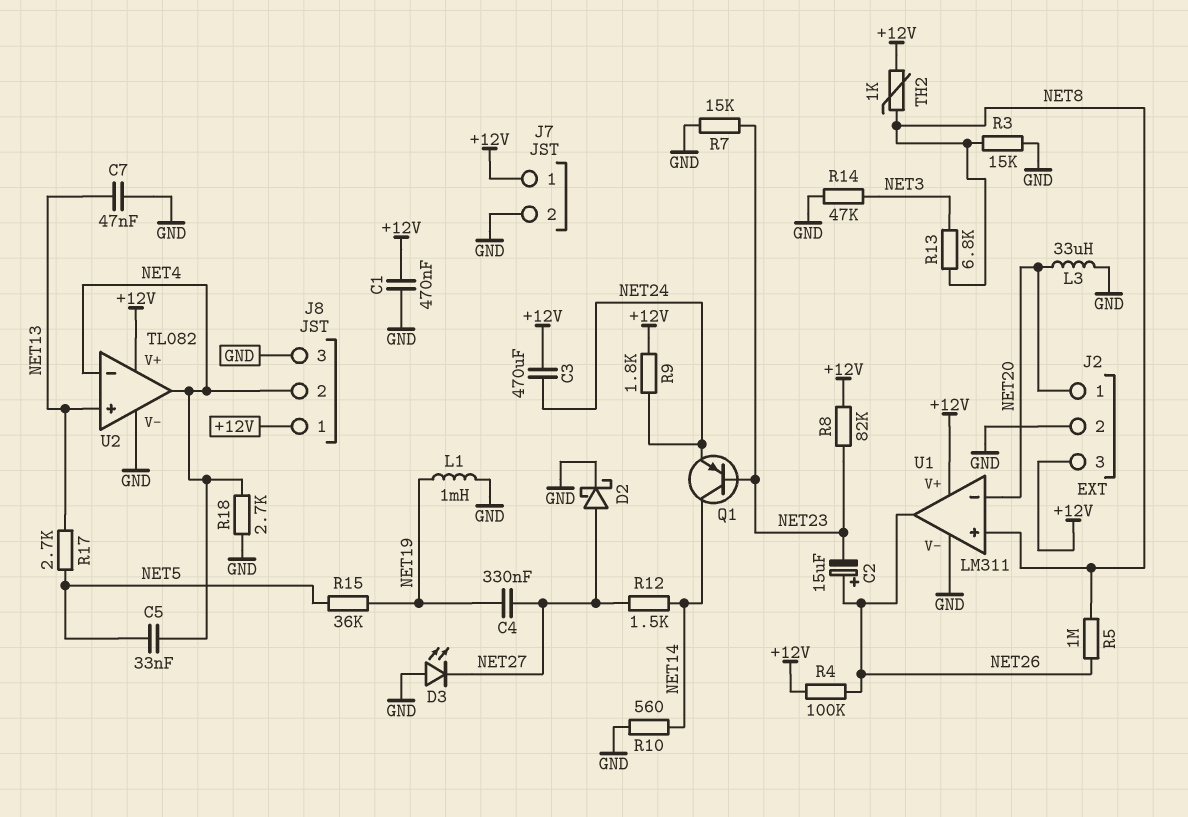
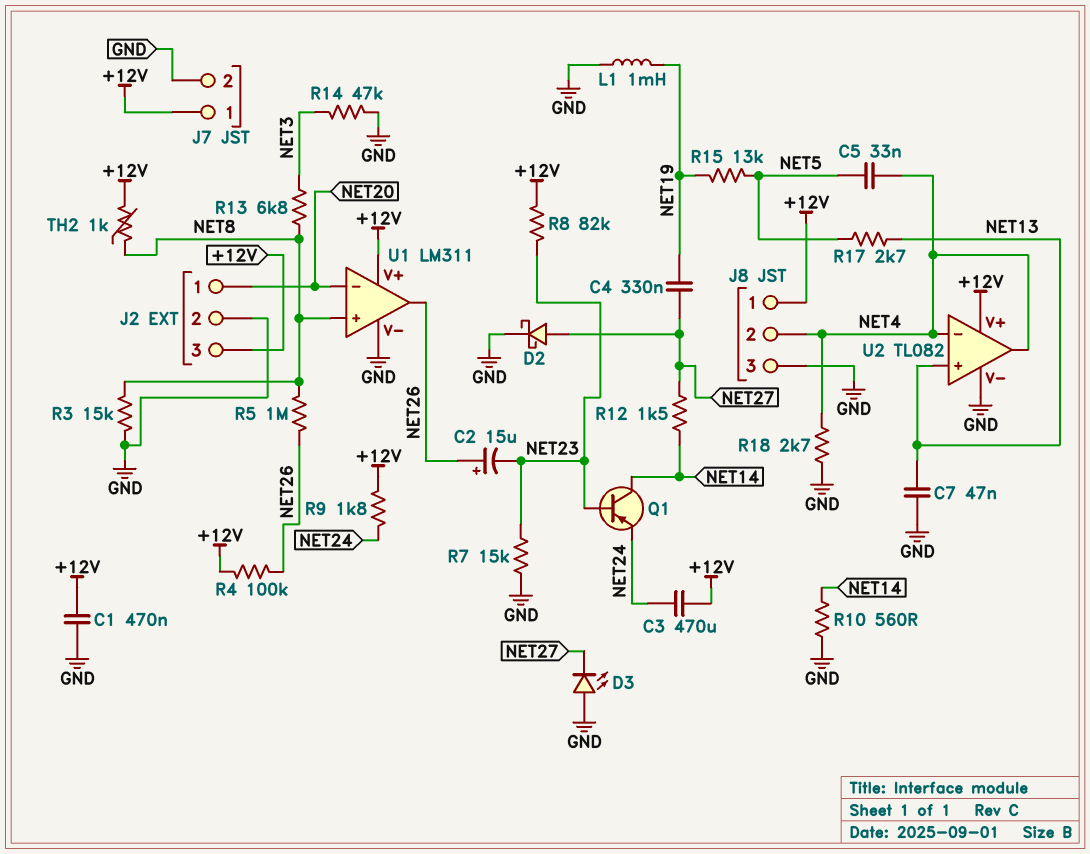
L3: 33uH (GND, NET20) -> none
R15: 36k (NET5, NET19) -> 13k (NET5, NET19)

